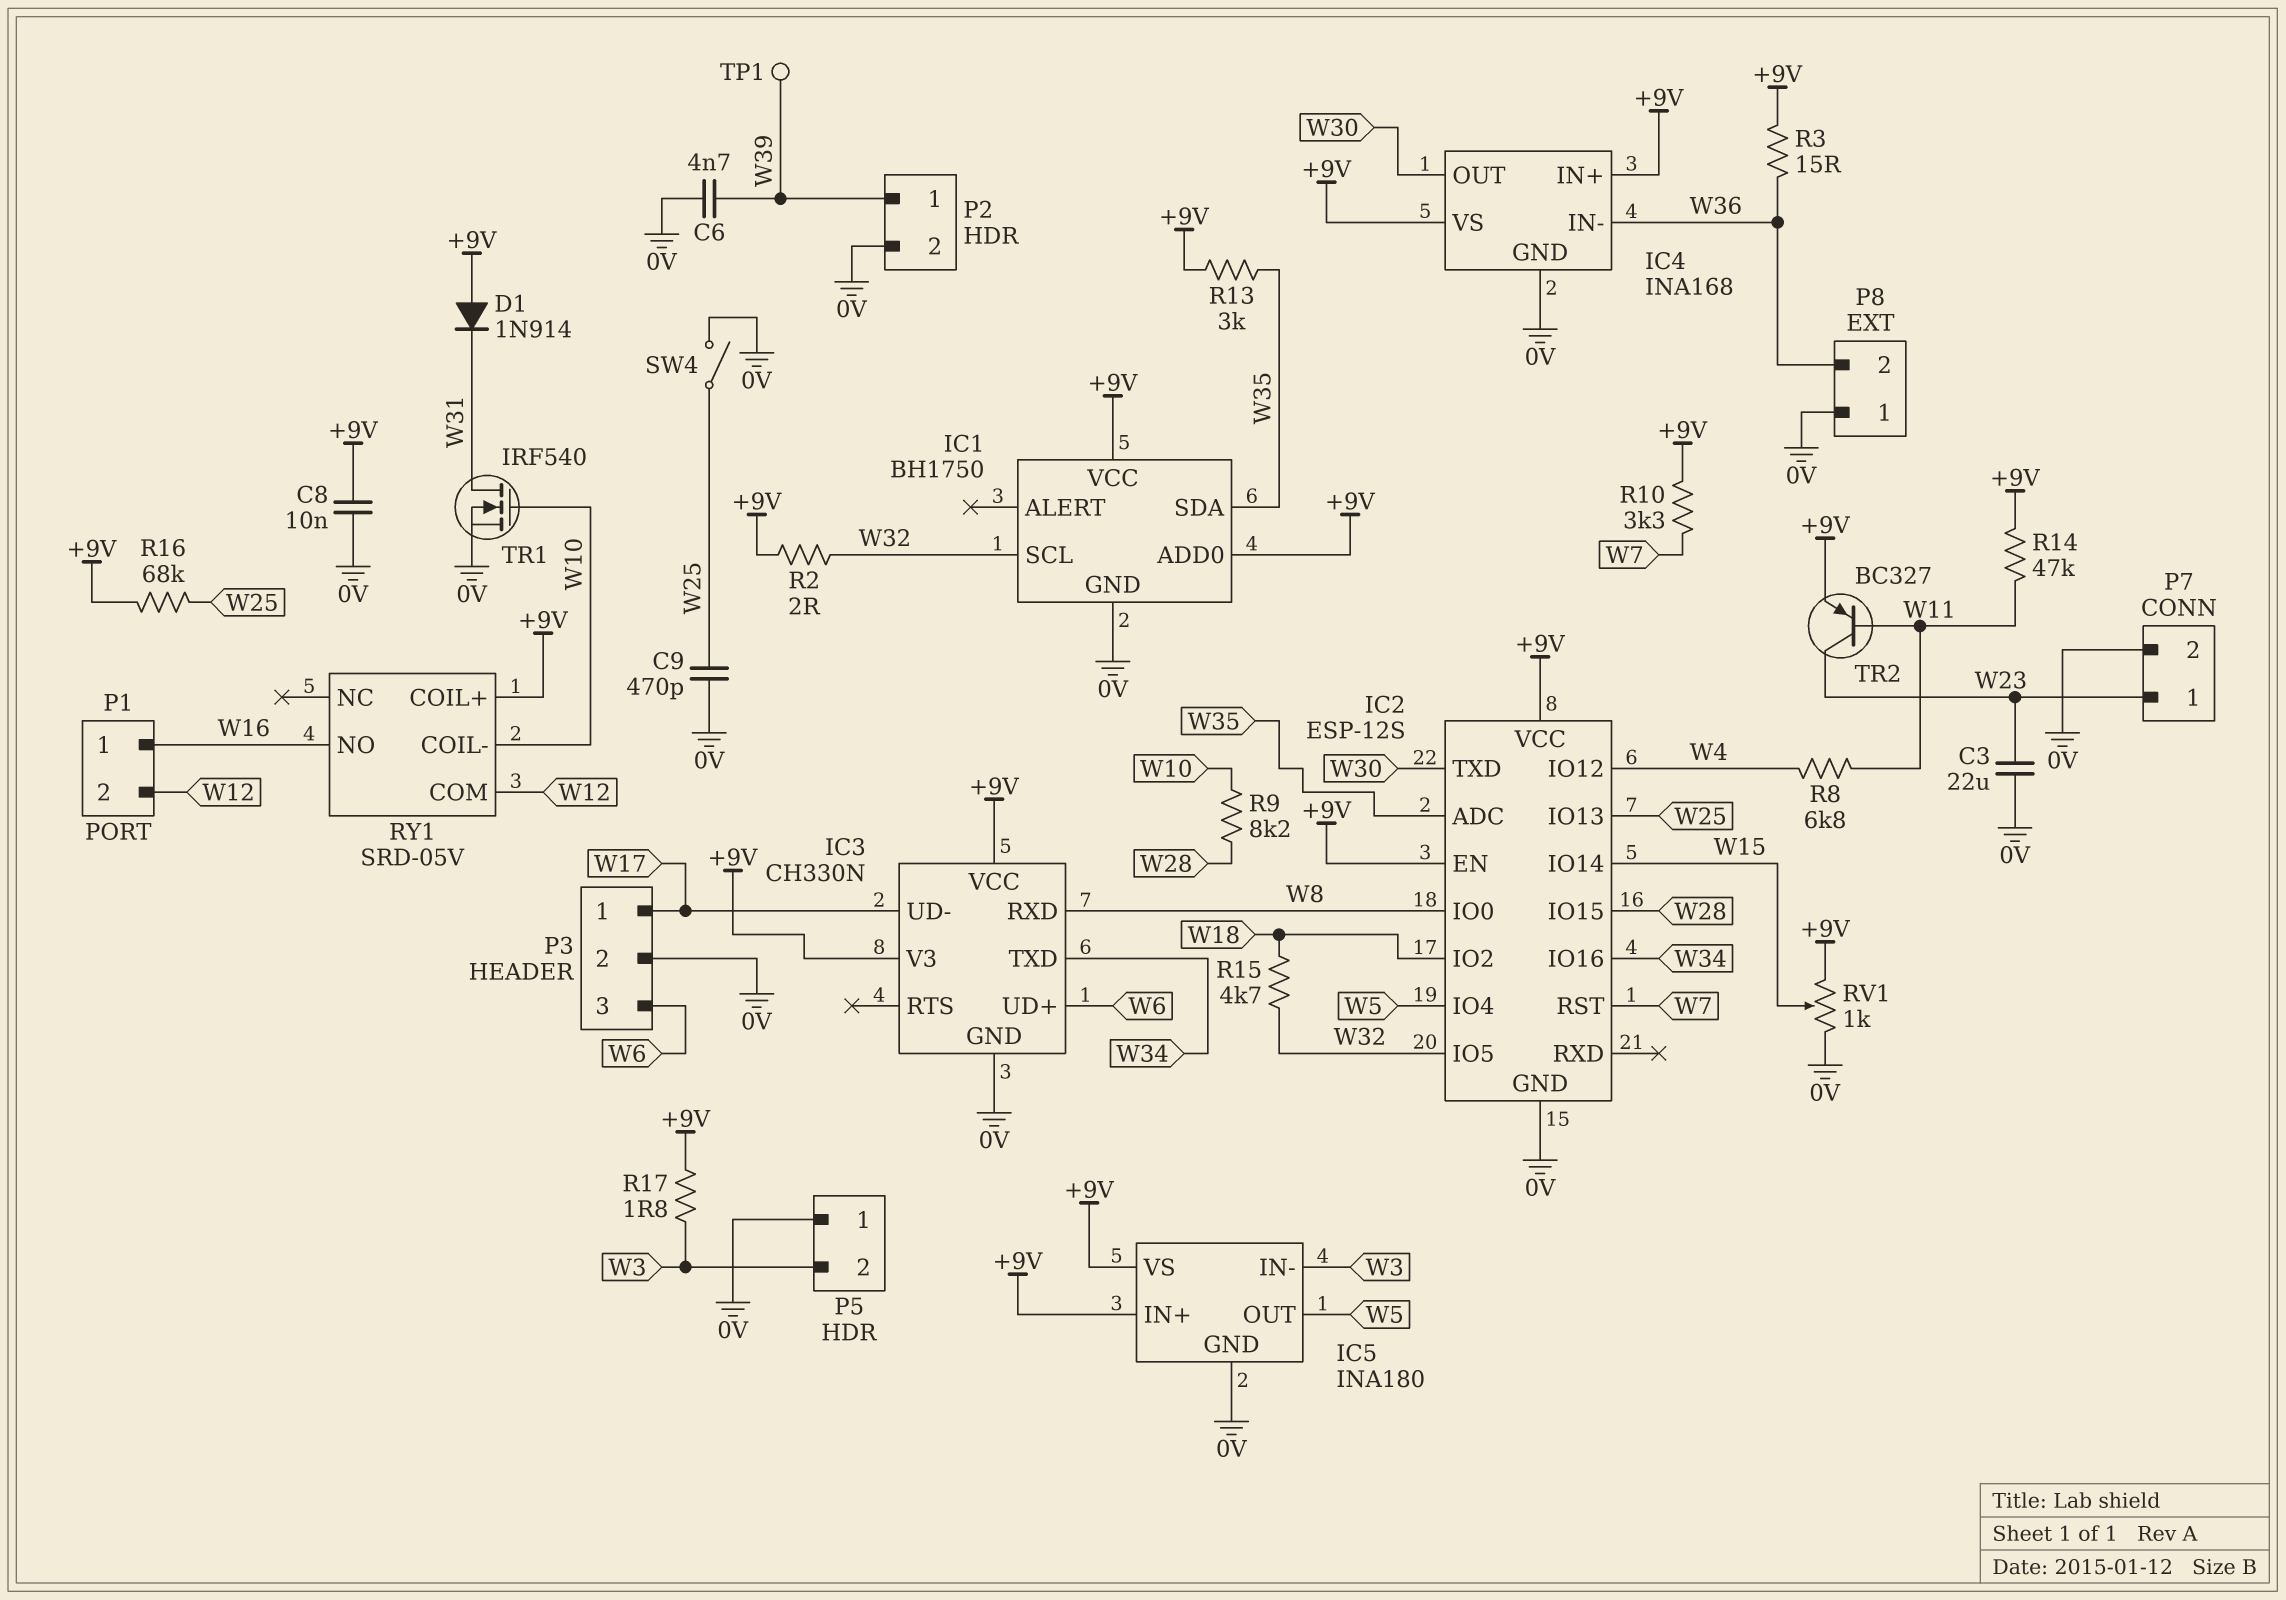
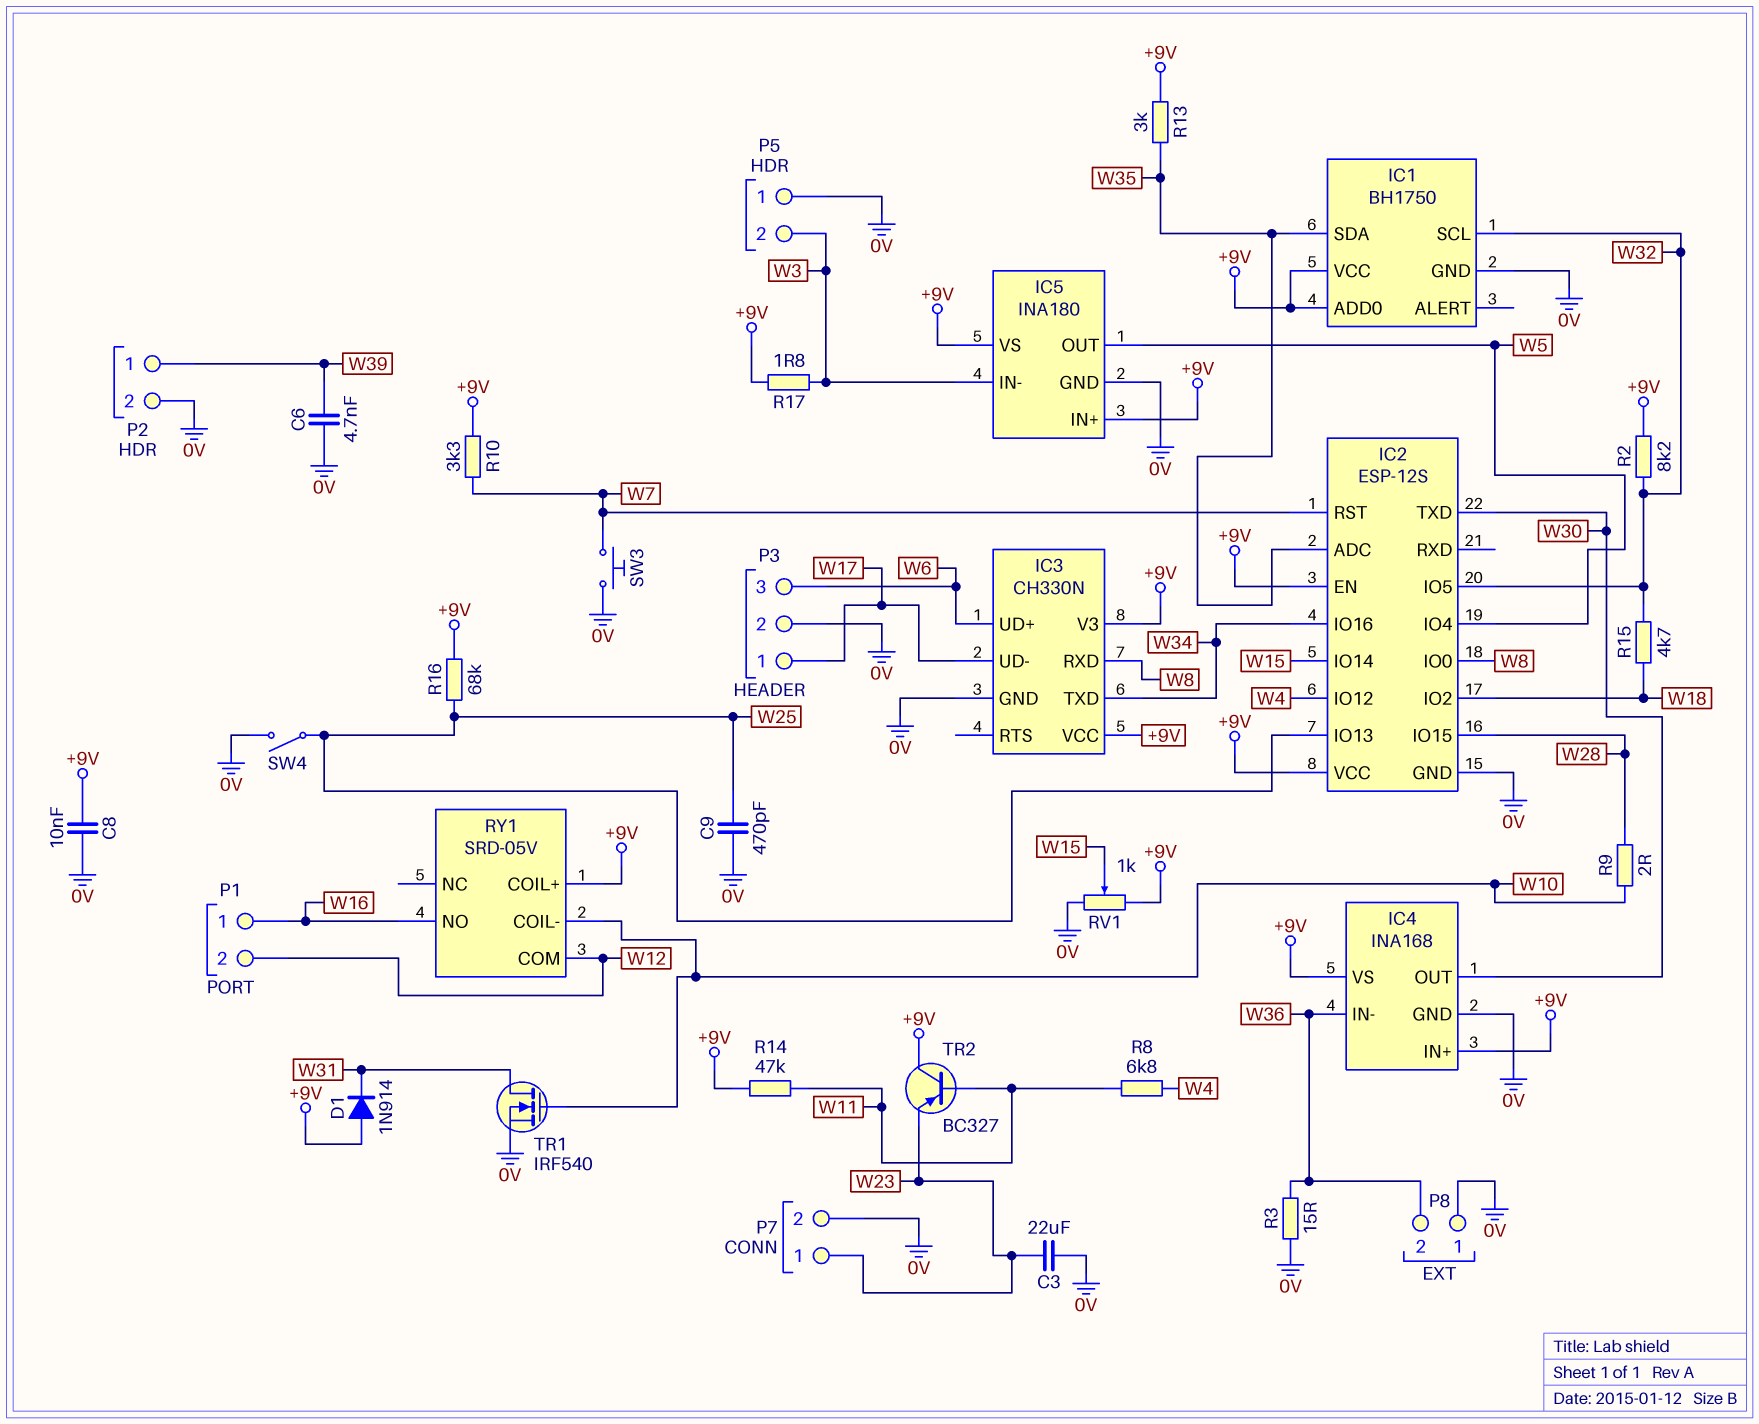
R2: 2 (+9V, W32) -> 8.2k (+9V, W32)
R3: 15 (+9V, W36) -> 15 (0V, W36)
R9: 8.2k (W10, W28) -> 2 (W10, W28)
SW3: none -> button (0V, W7)
TP1: test point (W39) -> none
TR2: PNP BC327 (B W11, C W23, E +9V) -> PNP BC327 (B W11, C +9V, E W23)

